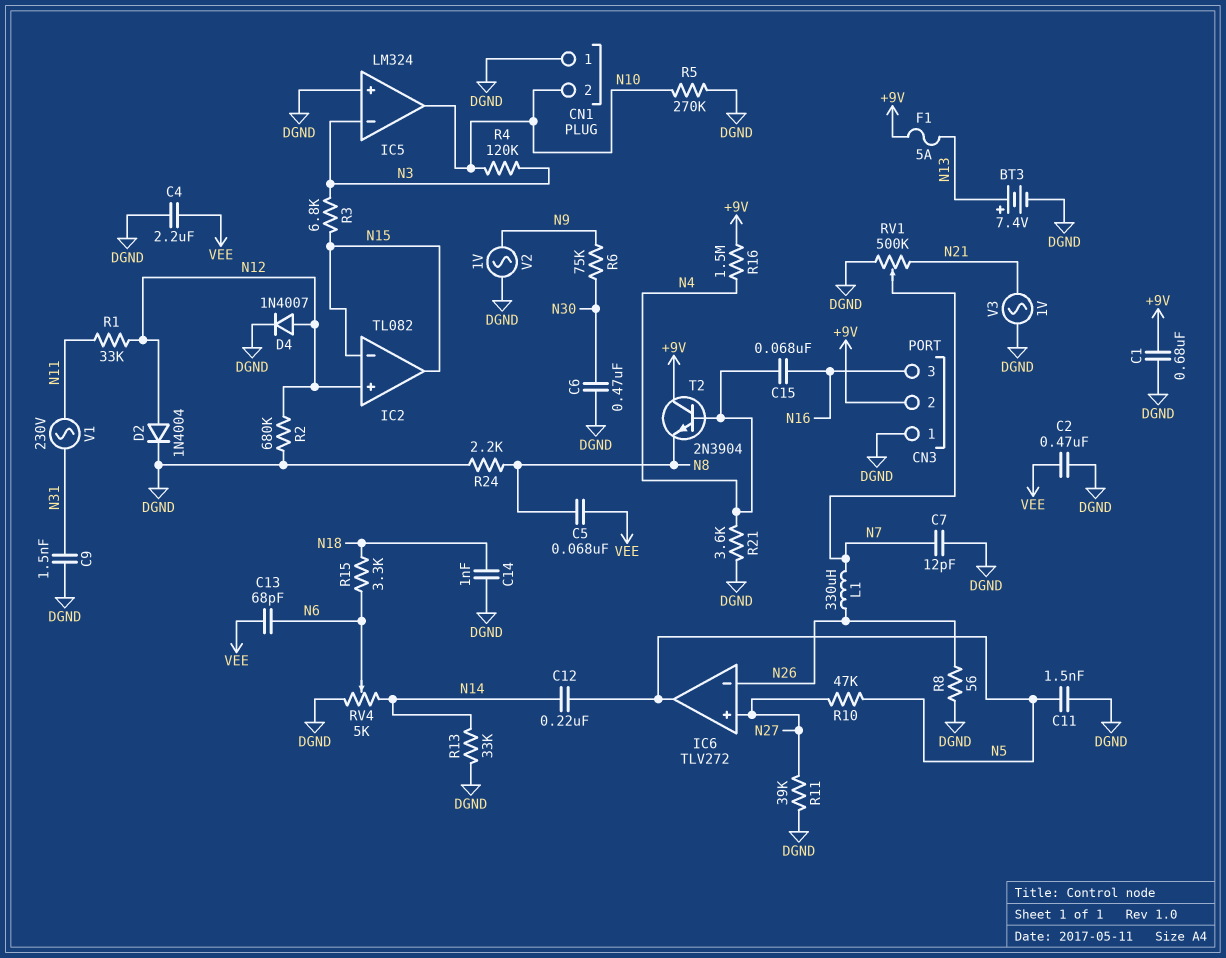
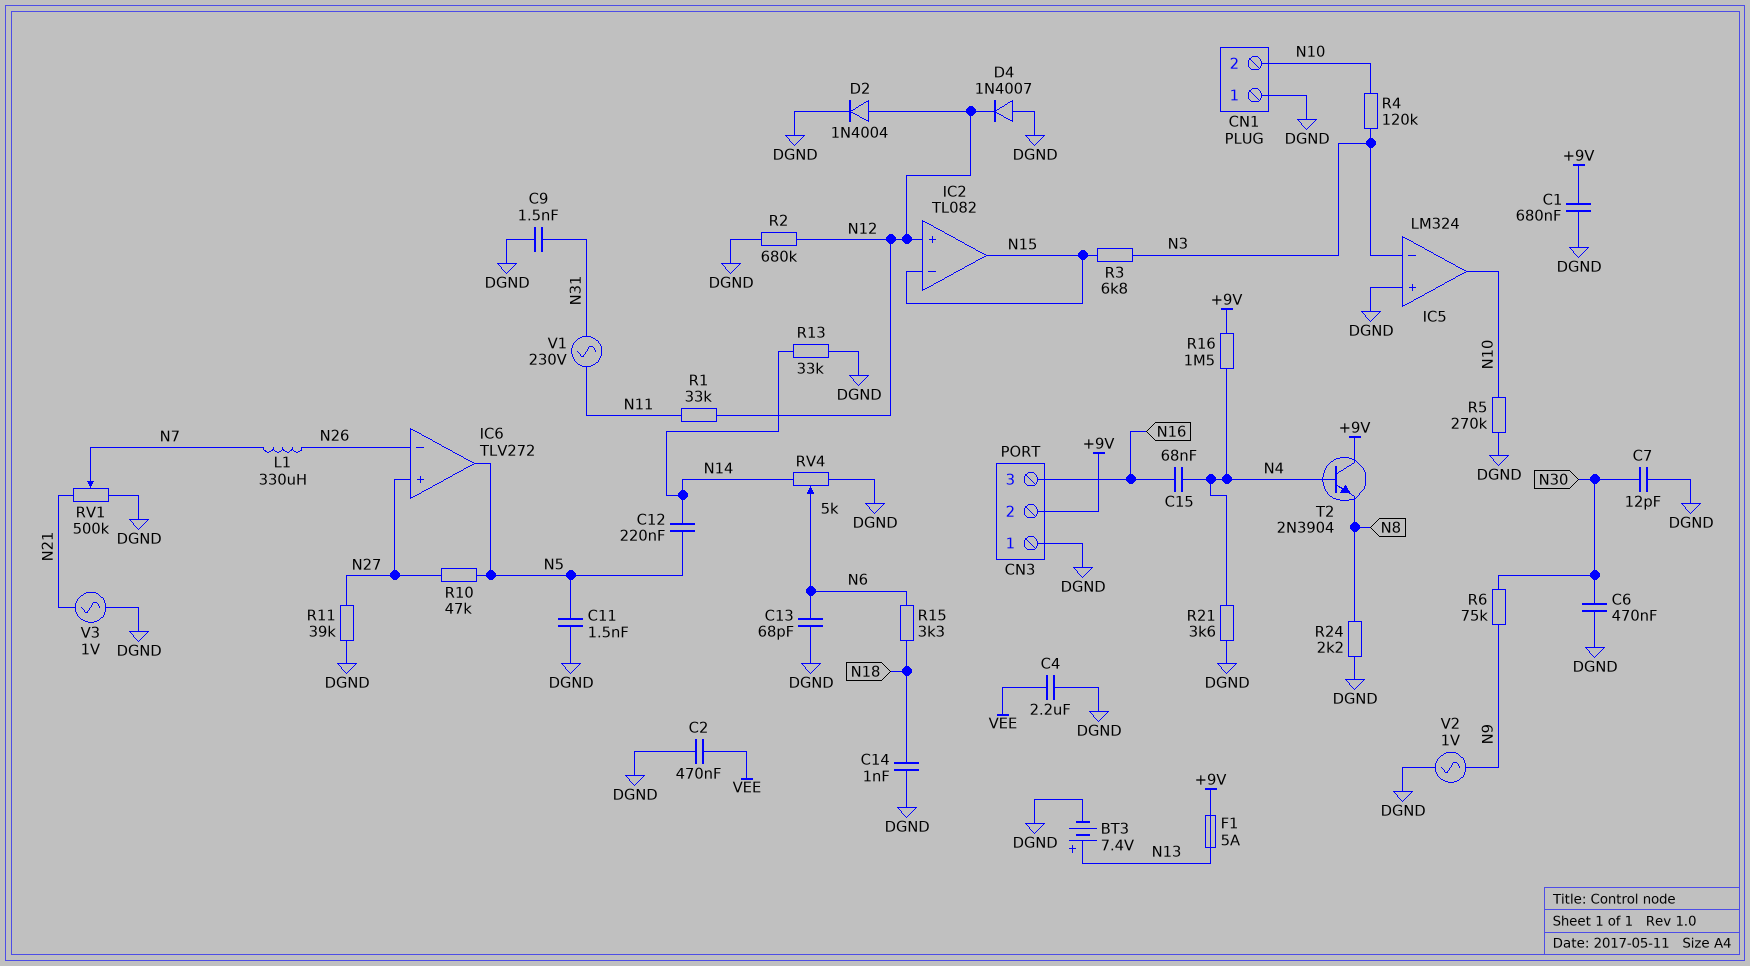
C5: 68nF (N8, VEE) -> none
C7: 12pF (DGND, N7) -> 12pF (DGND, N30)
C13: 68pF (N6, VEE) -> 68pF (DGND, N6)
D4: diode 1N4007 (A N12, K DGND) -> diode 1N4007 (A DGND, K N12)
R8: 56 (DGND, N26) -> none

